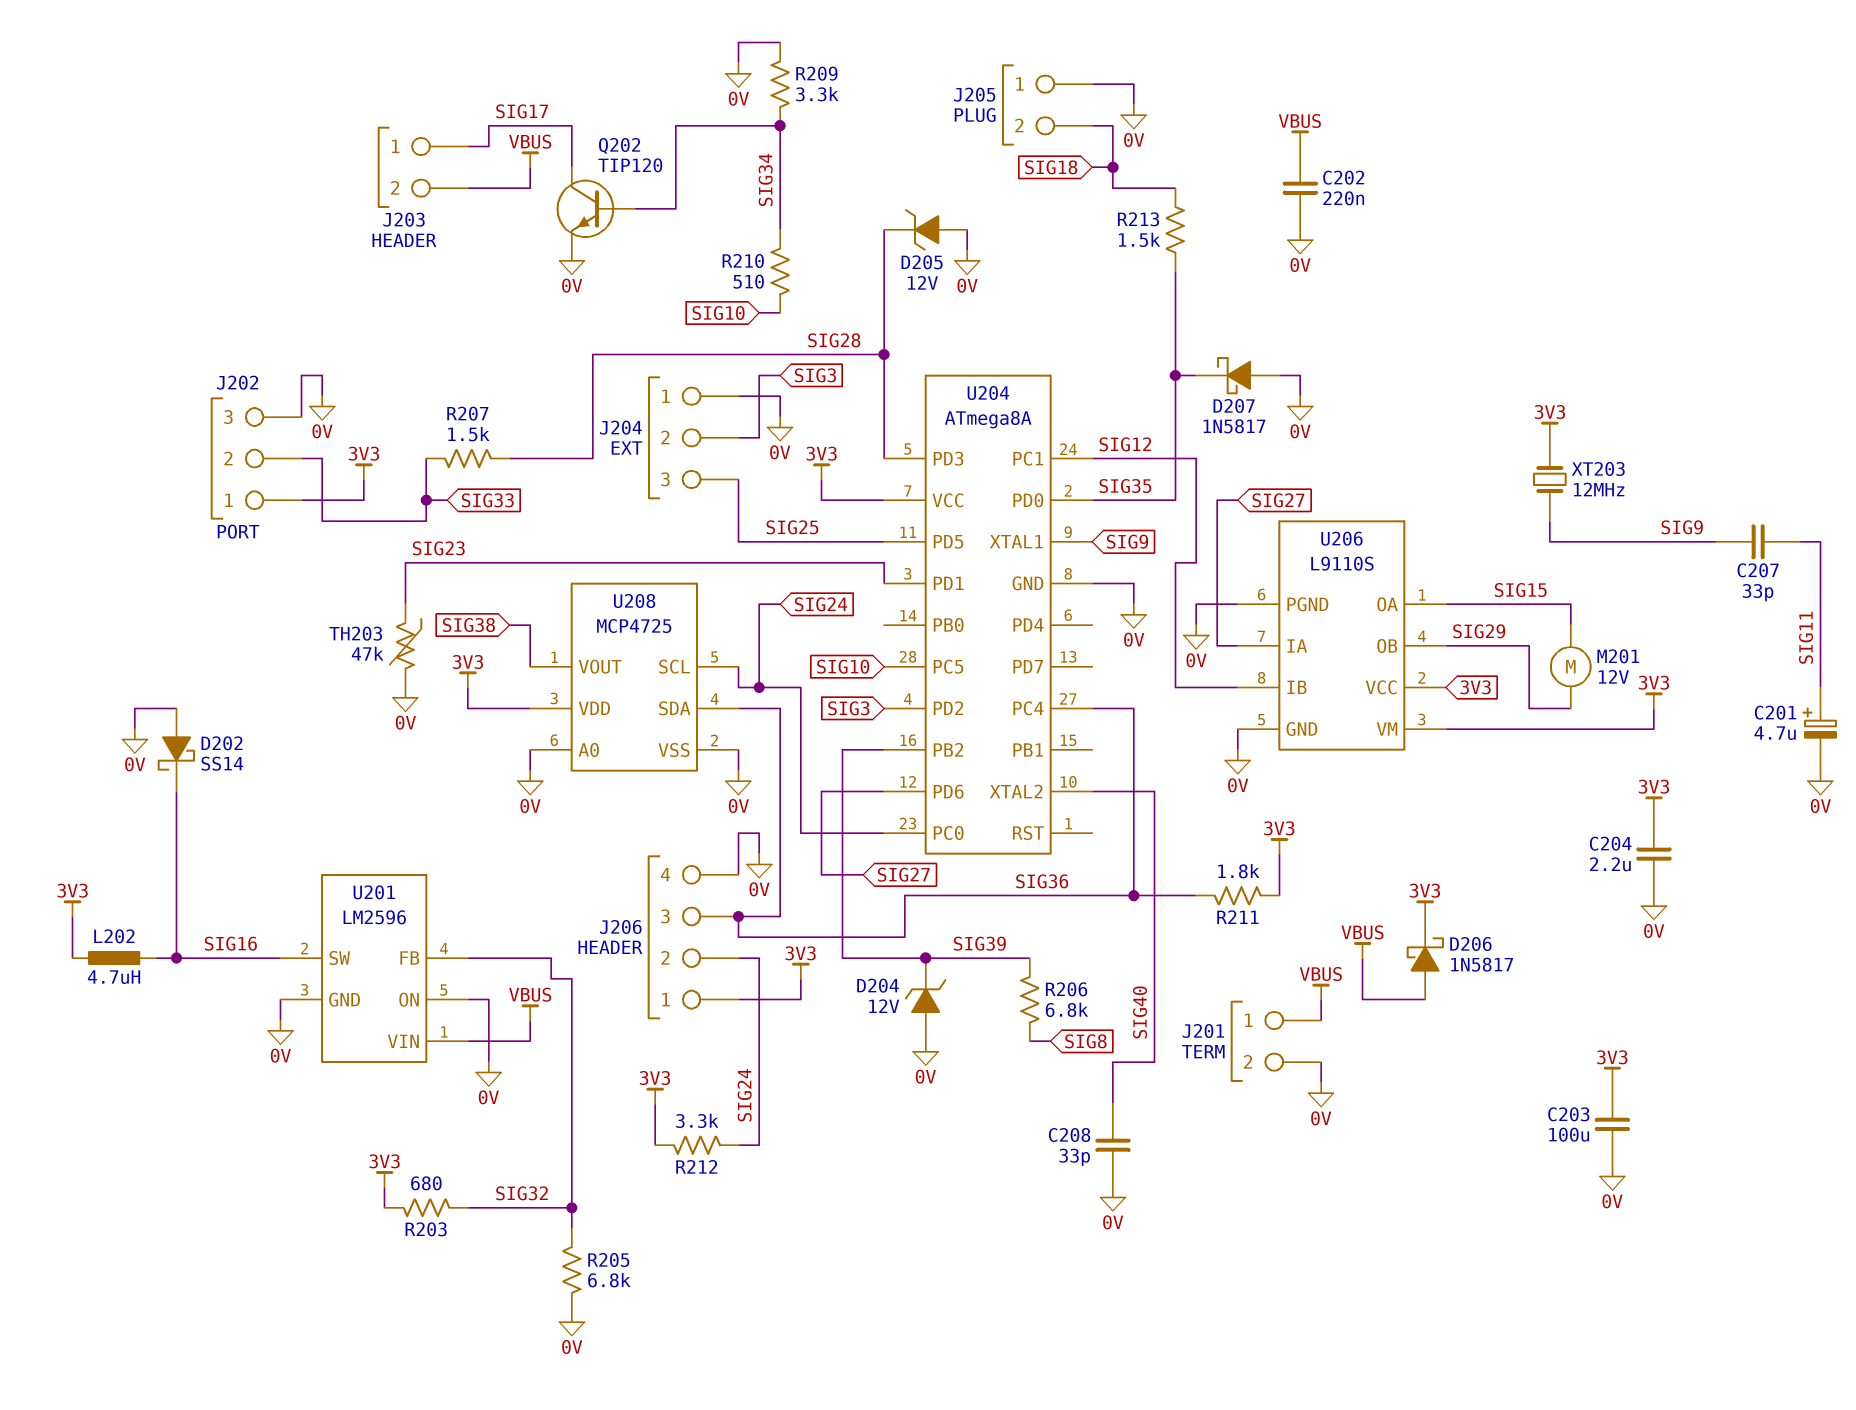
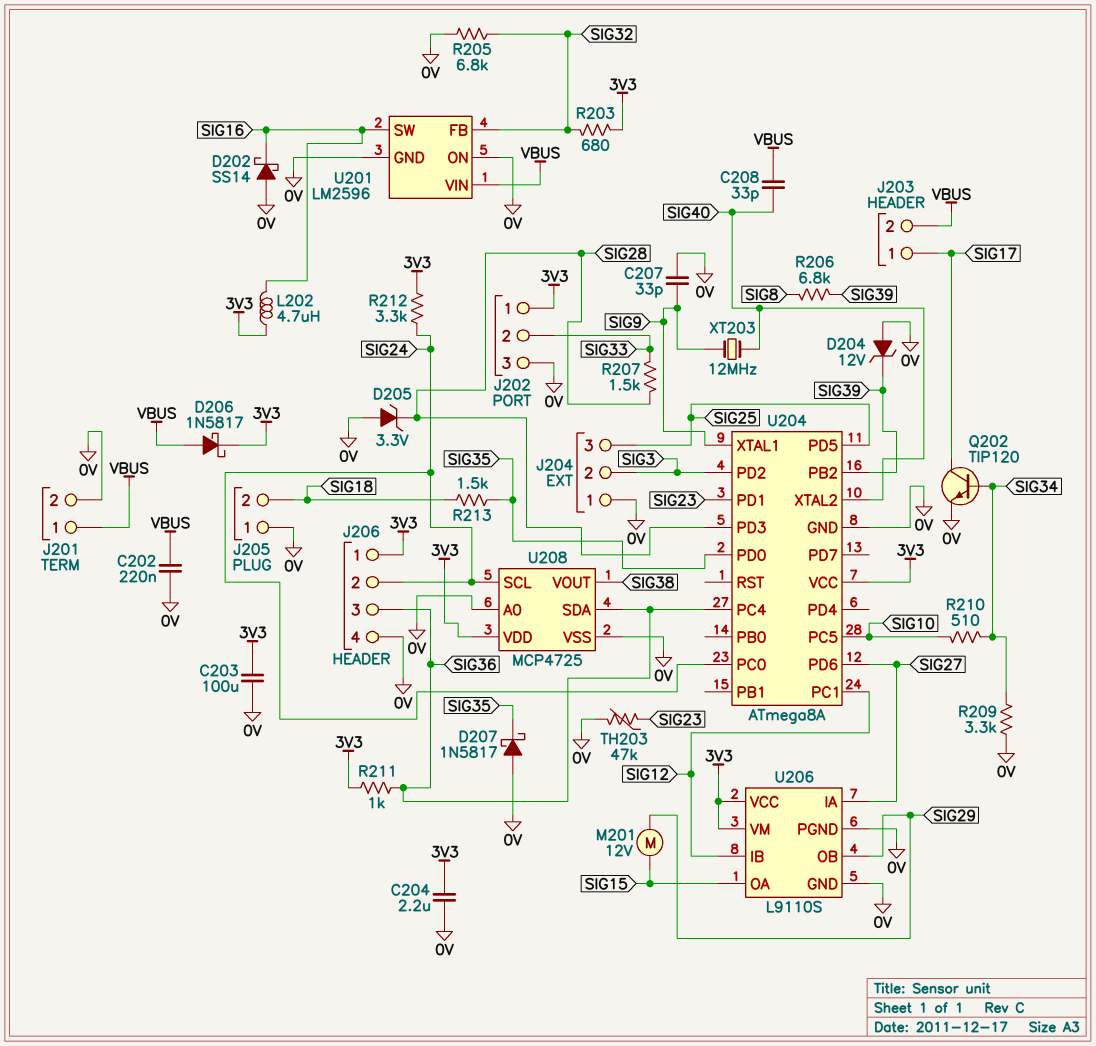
C201: 4.7uF (plus SIG11, minus 0V) -> none
C207: 33pF (SIG9, SIG11) -> 33pF (0V, SIG9)
C208: 33pF (0V, SIG40) -> 33pF (SIG40, VBUS)
D205: zener 12V (A 0V, K SIG28) -> zener 3.3V (A 0V, K SIG28)
R211: 1.8k (3V3, SIG36) -> 1k (3V3, SIG36)
XT203: 12MHz (3V3, SIG9) -> 12MHz (SIG9, SIG40)

